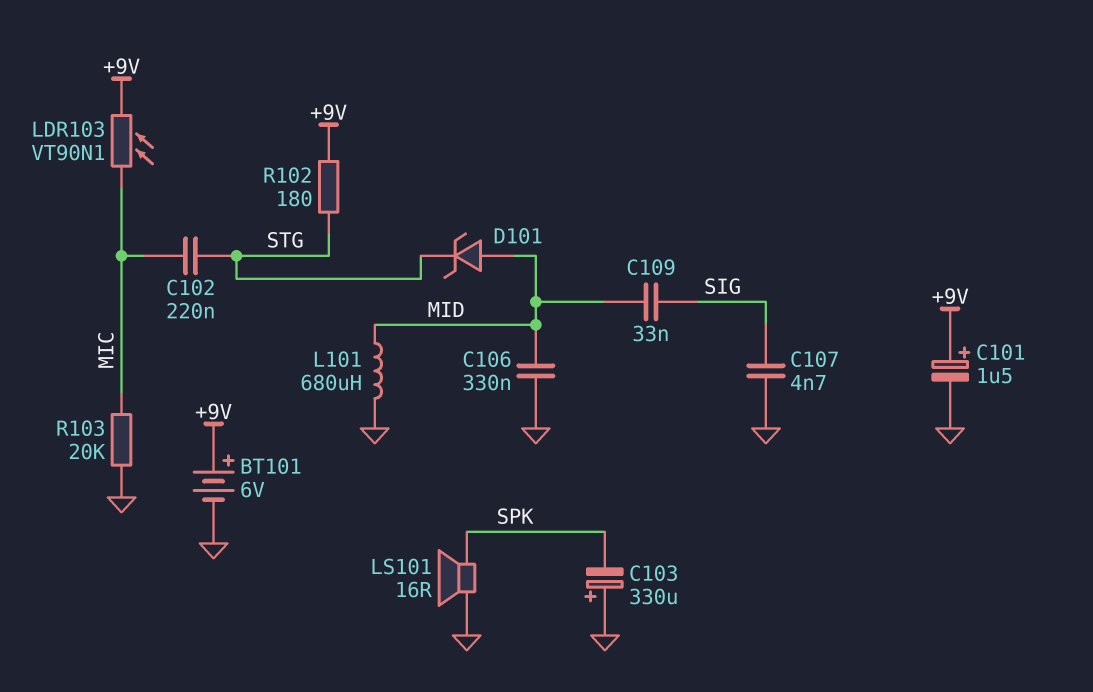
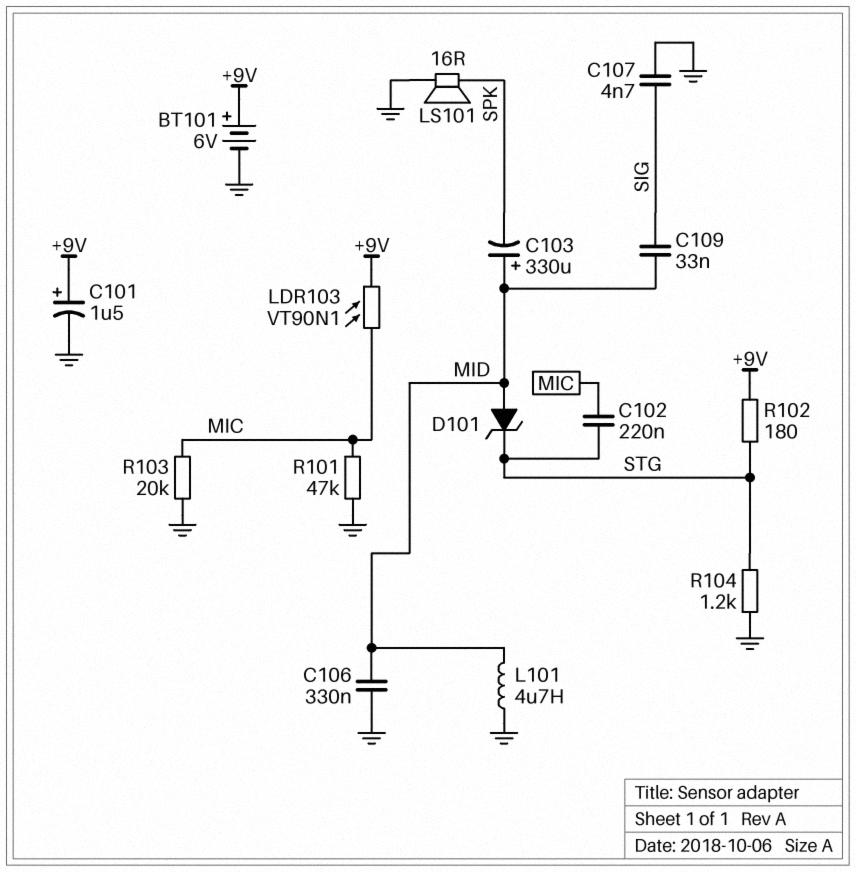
C103: 330uF (plus GND, minus SPK) -> 330uF (plus MID, minus SPK)
L101: 680uH (GND, MID) -> 4.7uH (GND, MID)
R101: none -> 47k (GND, MIC)
R104: none -> 1.2k (GND, STG)

